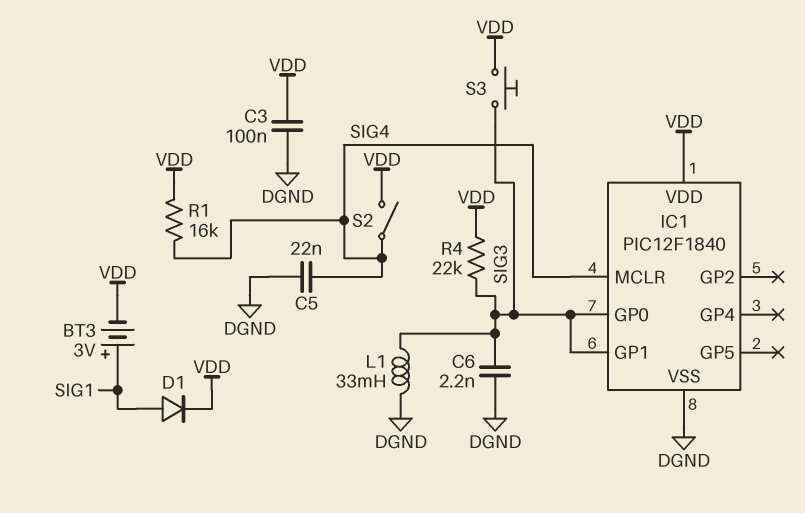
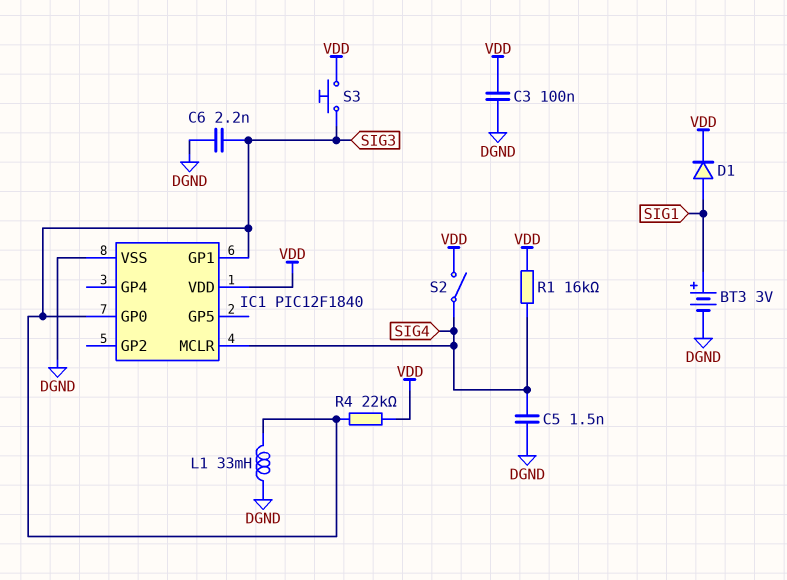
BT3: 3V (plus SIG1, minus VDD) -> 3V (plus SIG1, minus DGND)
C5: 22nF (DGND, SIG4) -> 1.5nF (DGND, SIG4)

